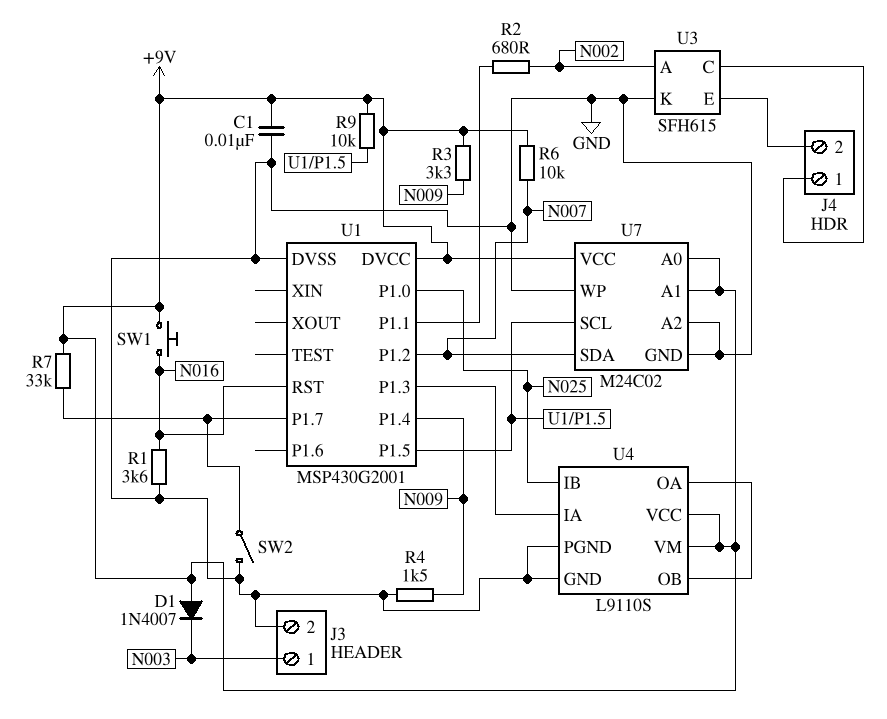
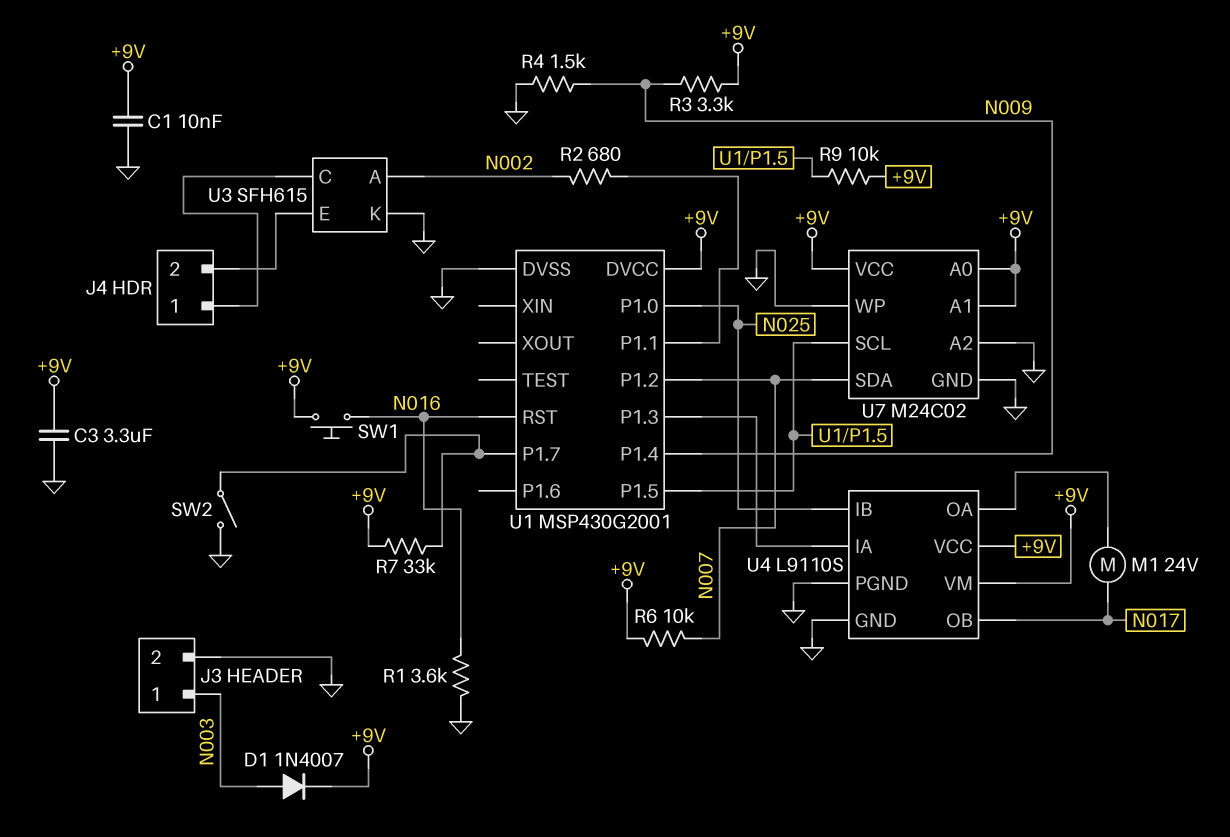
C3: none -> 3.3uF (+9V, GND)
D1: diode 1N4007 (A +9V, K N003) -> diode 1N4007 (A N003, K +9V)
M1: none -> motor 24V (N017, U4/OA)
U4 pin OB: U4/OA -> N017

